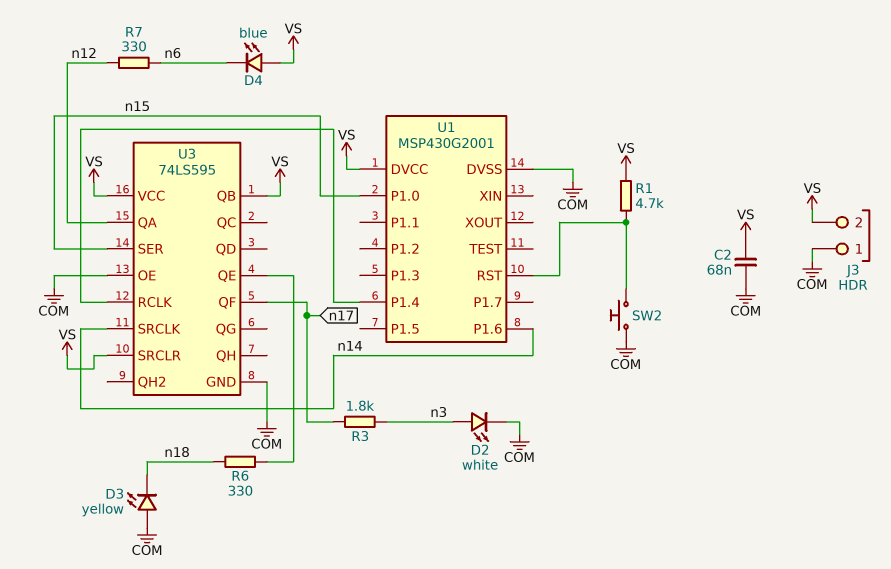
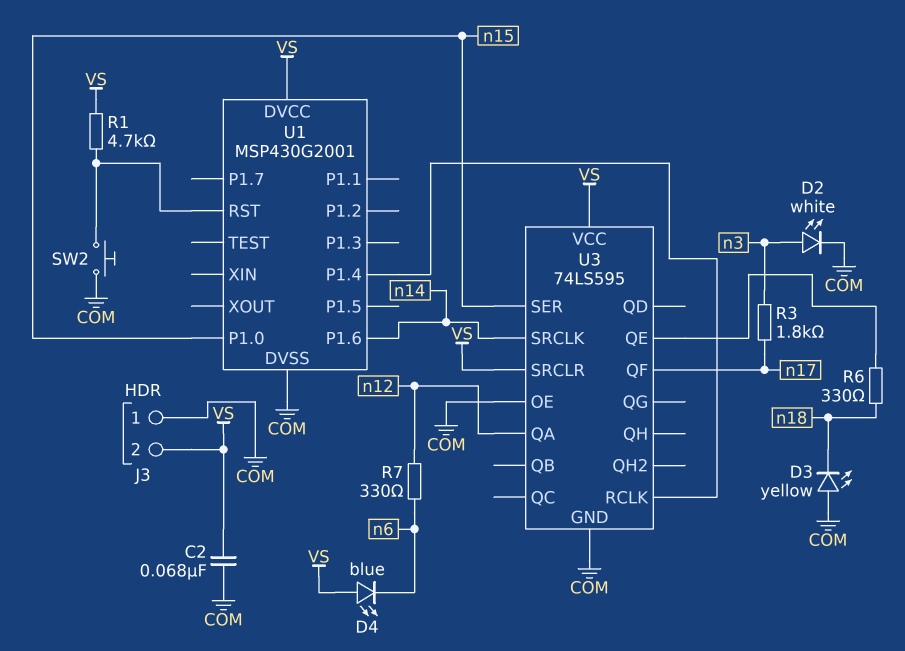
U3 pin QB: VS -> none

